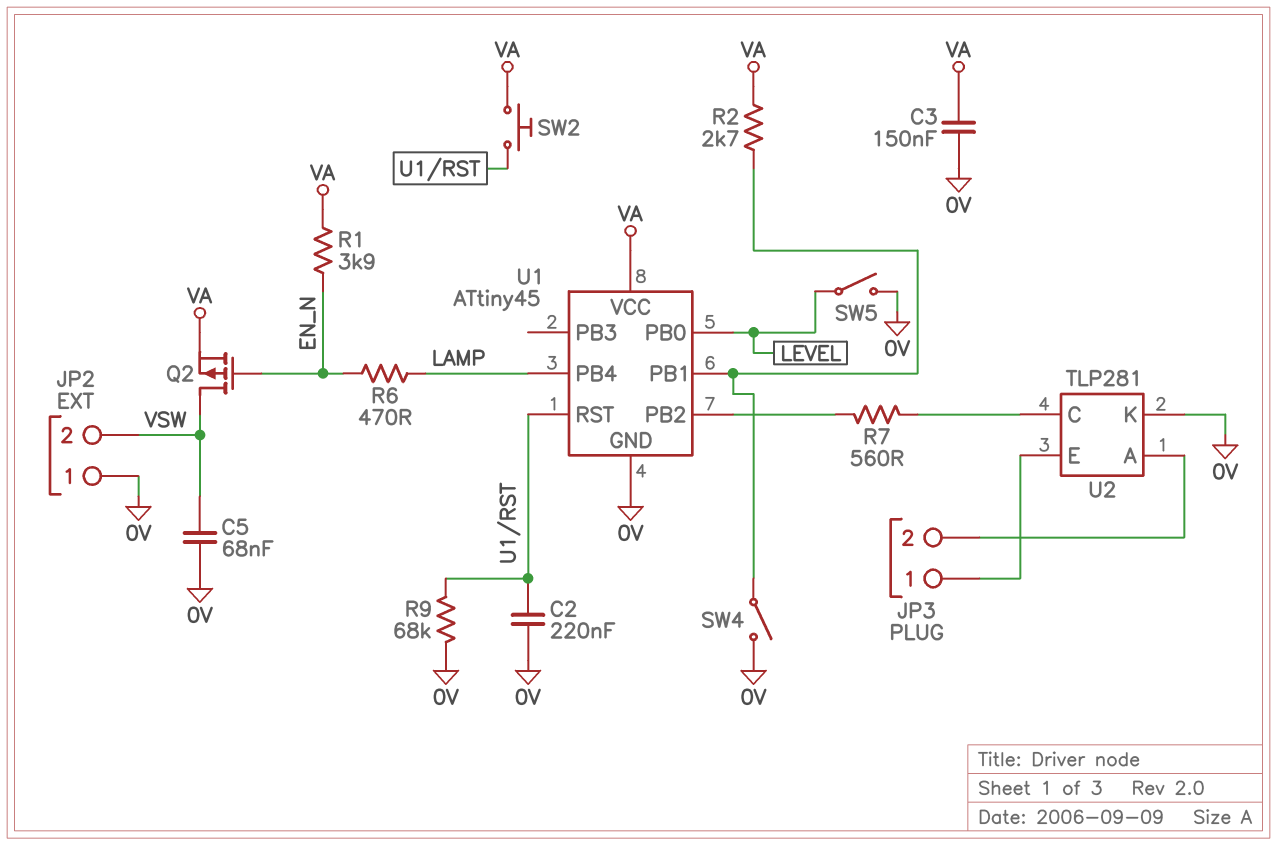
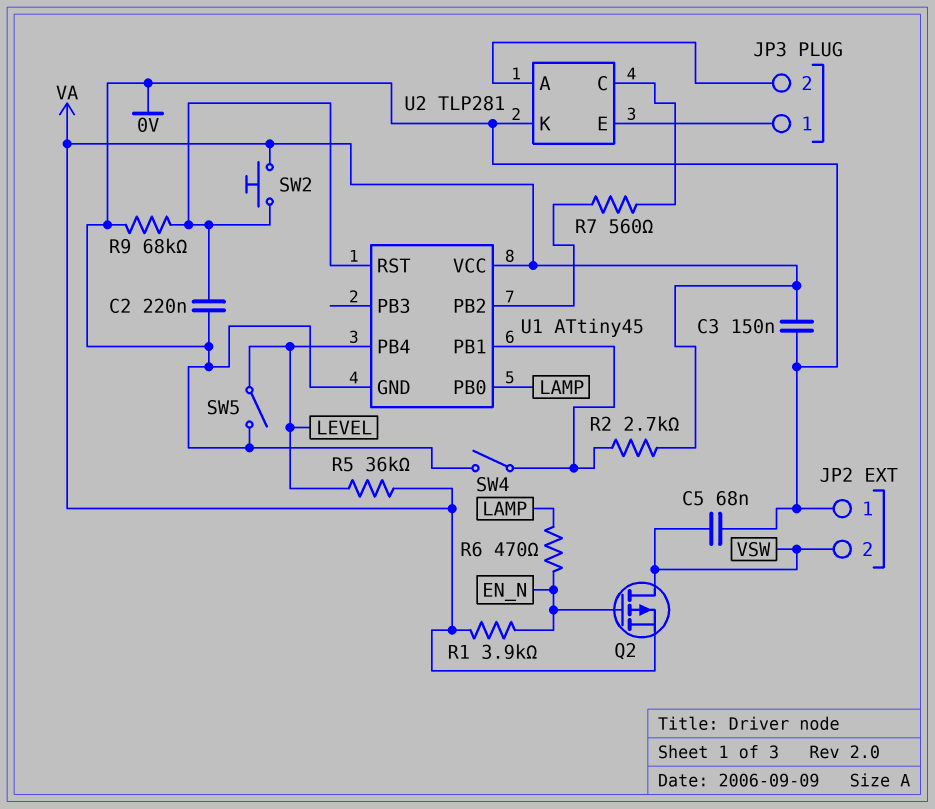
R5: none -> 36k (LEVEL, VA)
U1 pin PB0: LEVEL -> LAMP
U1 pin PB4: LAMP -> LEVEL

